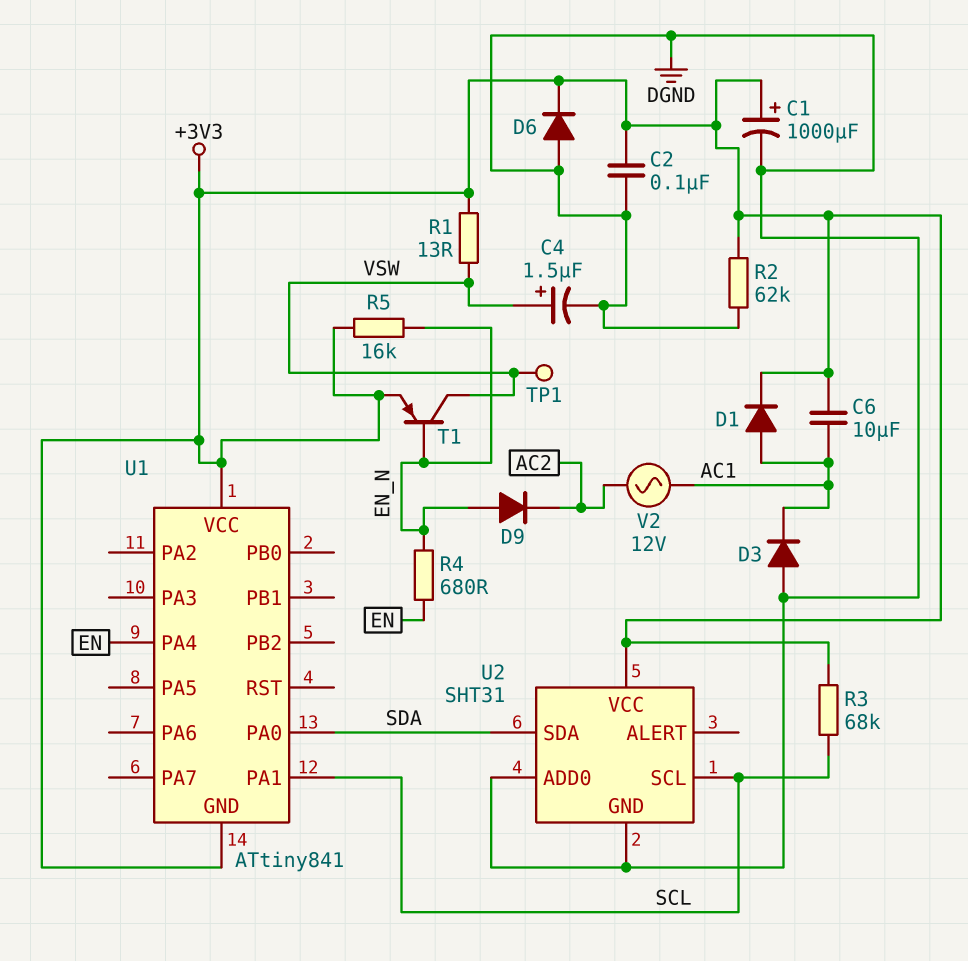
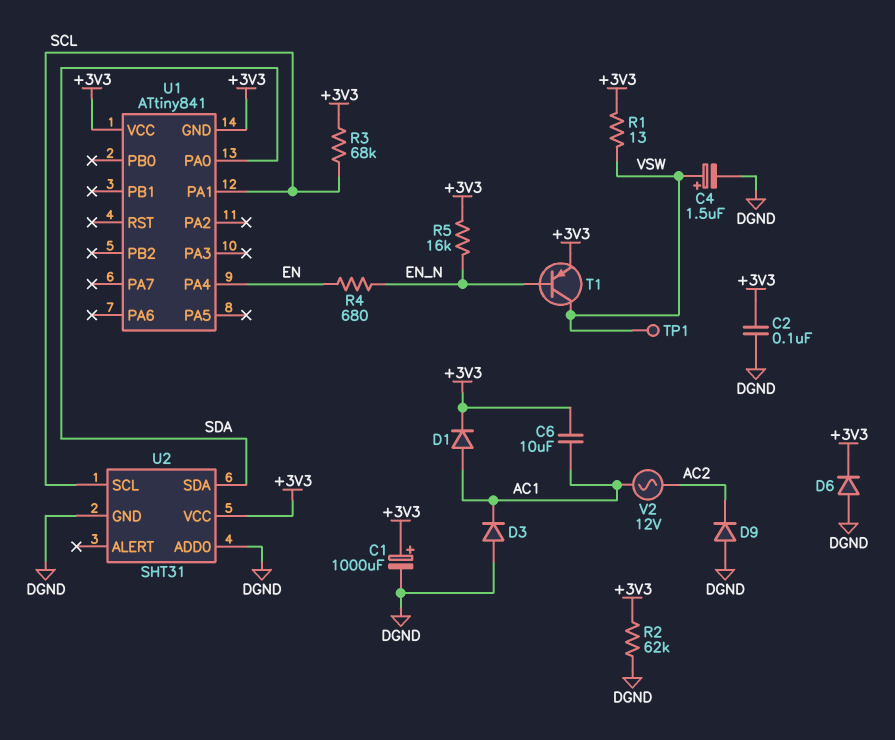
D9: diode (A EN_N, K AC2) -> diode (A DGND, K AC2)

